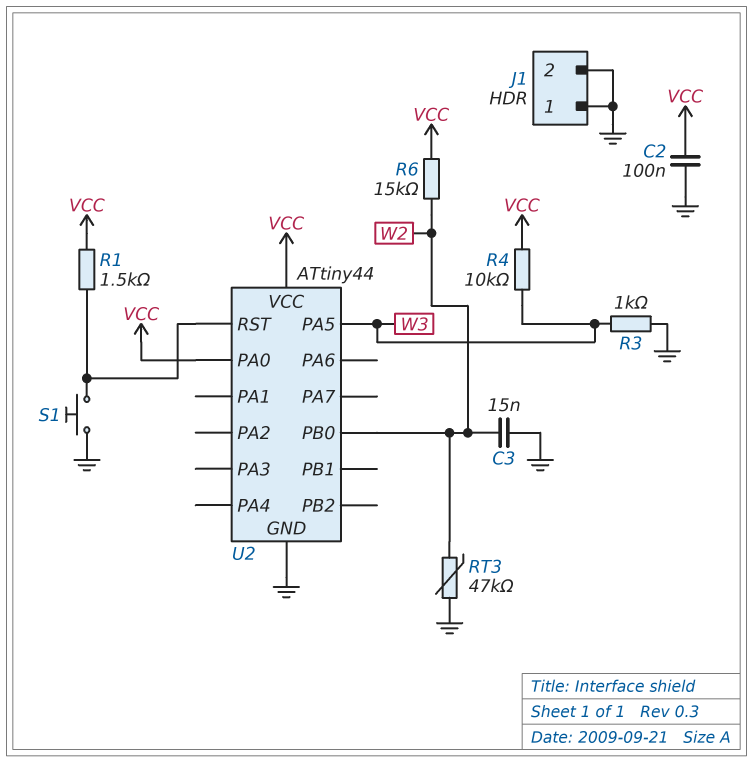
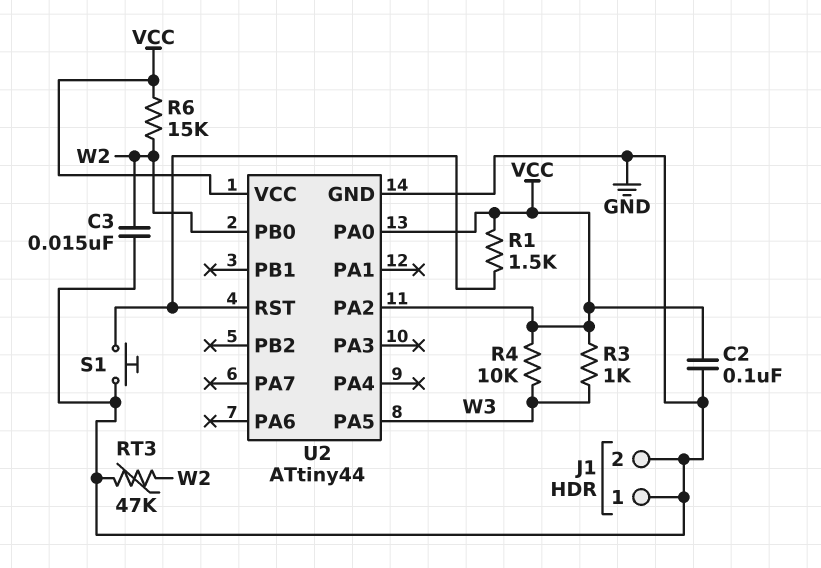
R3: 1k (GND, W3) -> 1k (VCC, W3)
U2 pin PA2: none -> VCC

